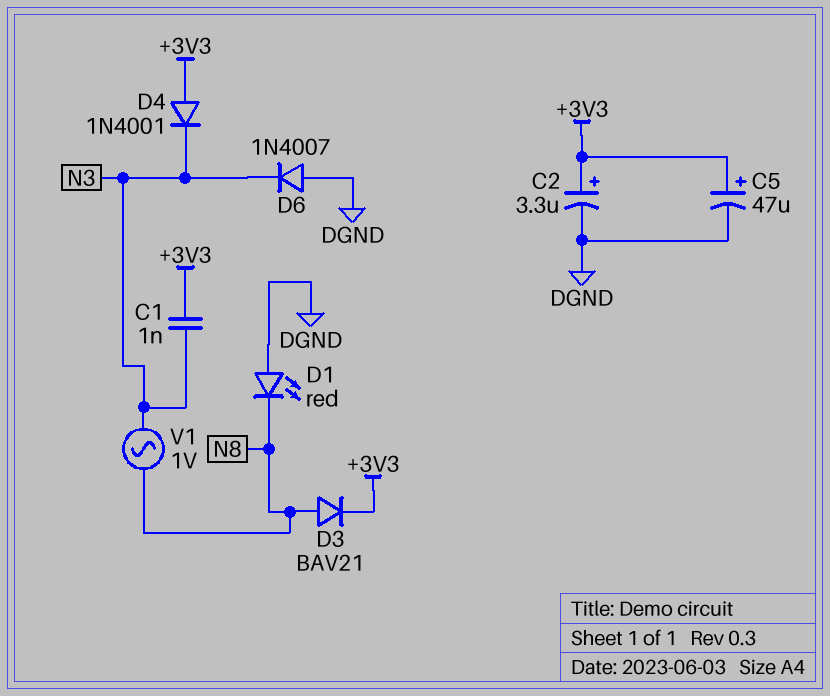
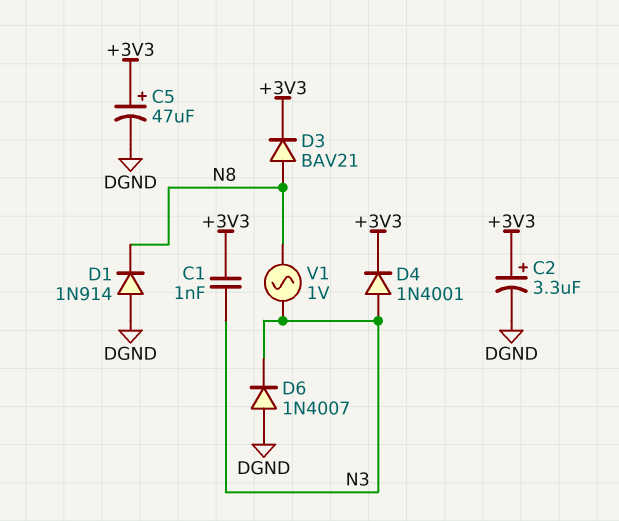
D1: LED red (A DGND, K N8) -> diode 1N914 (A DGND, K N8)
D4: diode 1N4001 (A +3V3, K N3) -> diode 1N4001 (A N3, K +3V3)

